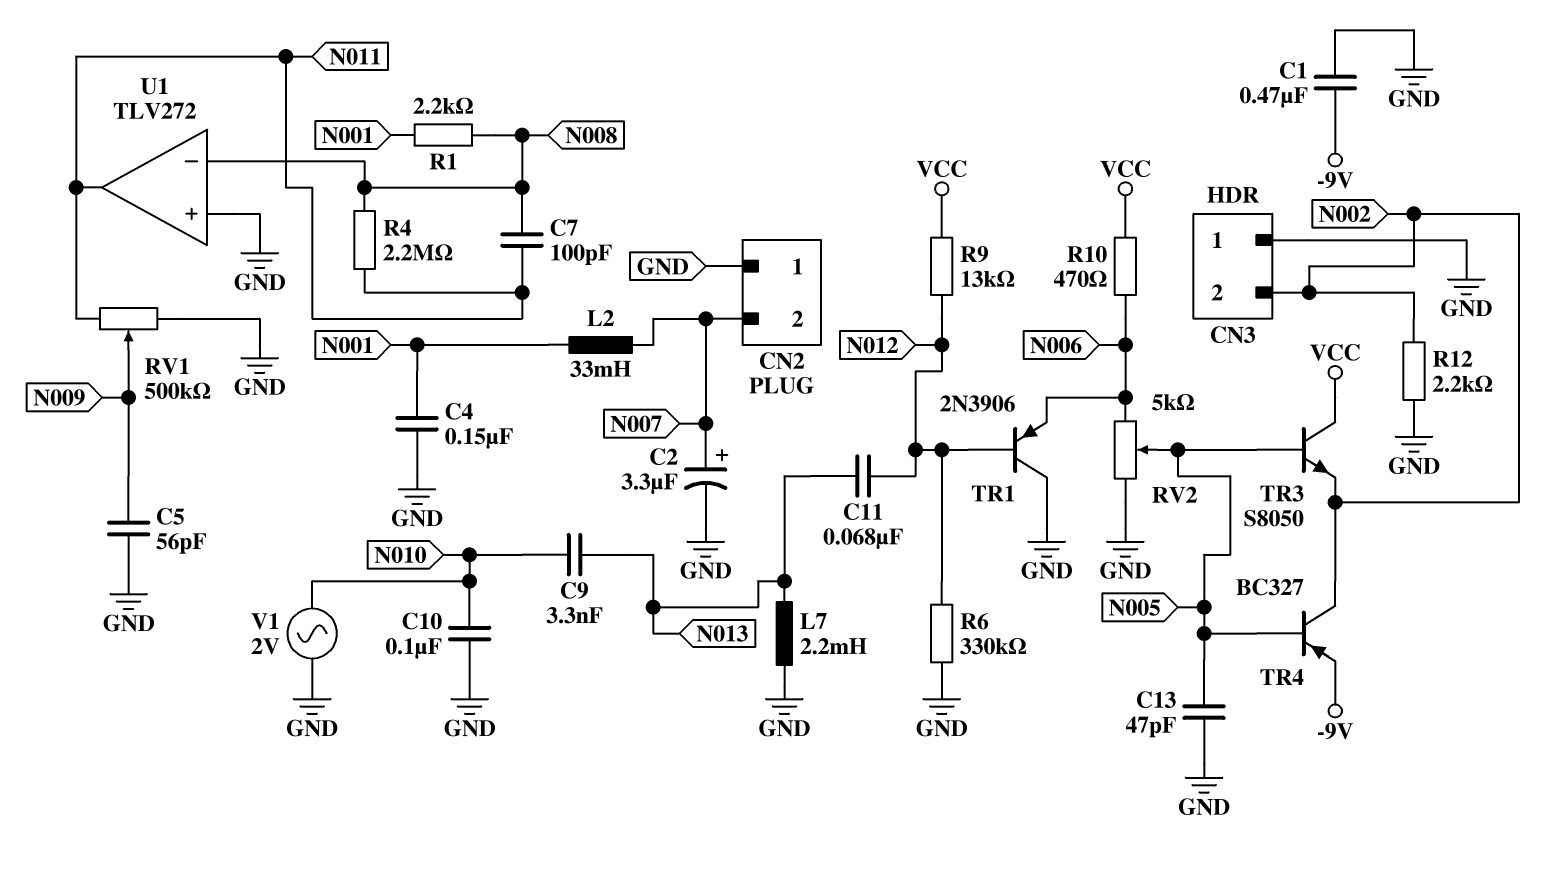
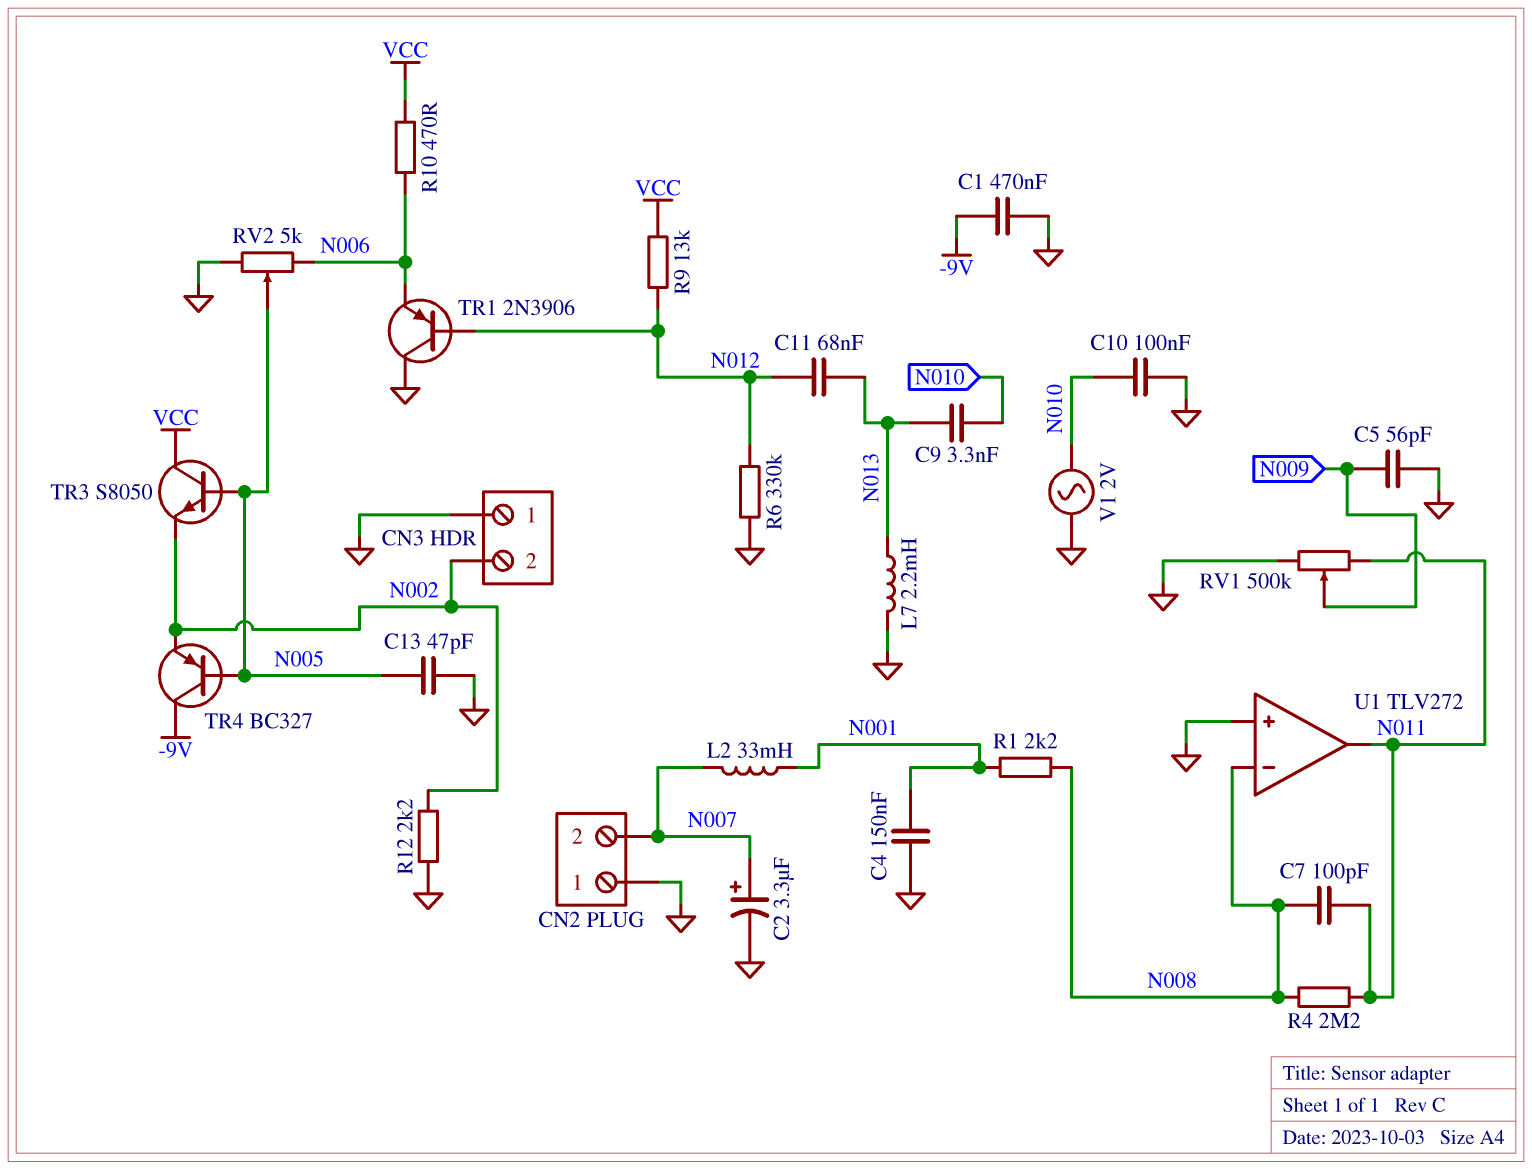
TR4: PNP BC327 (B N005, C N002, E -9V) -> PNP BC327 (B N005, C -9V, E N002)

